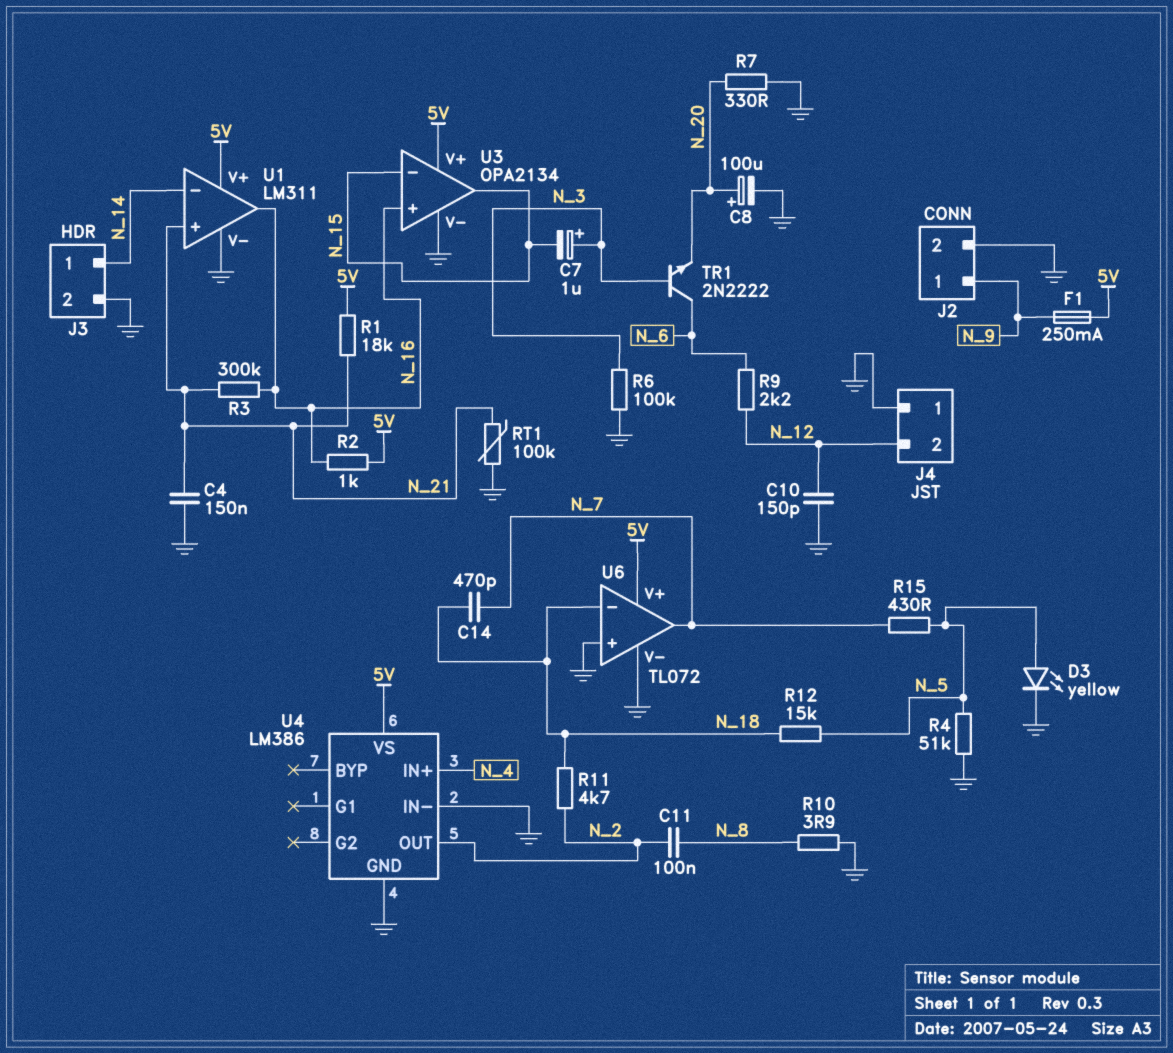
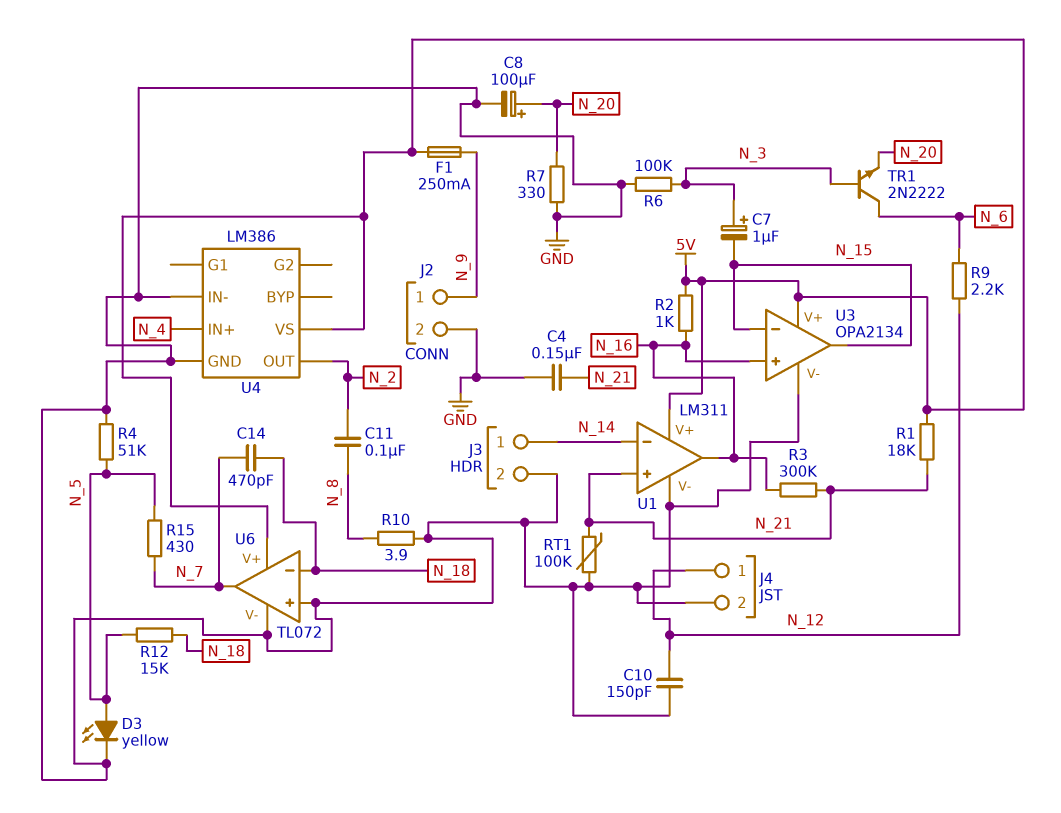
J4 pin 1: GND -> N_12
J4 pin 2: N_12 -> GND
R11: 4.7k (N_2, N_18) -> none

